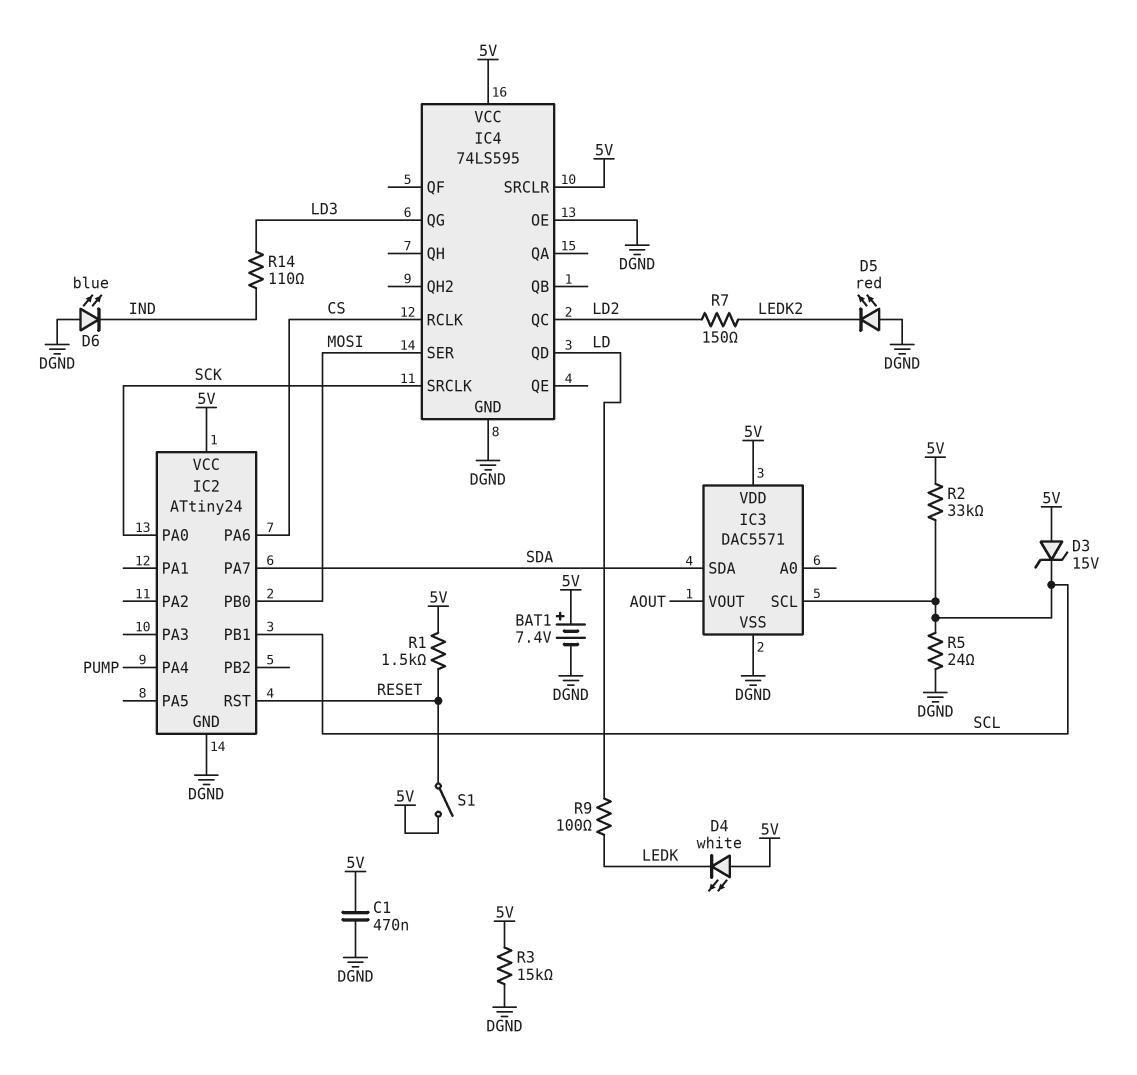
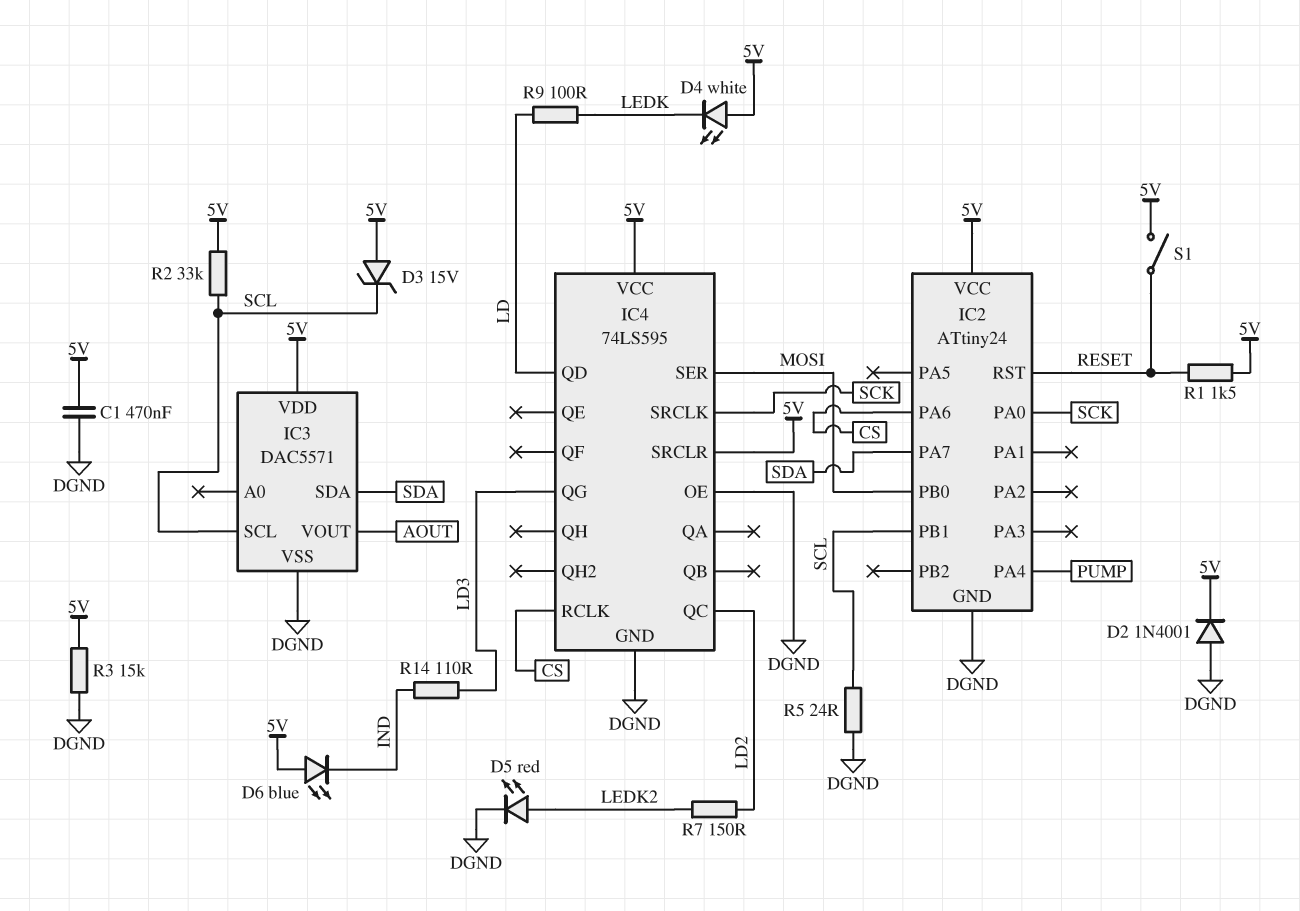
BAT1: 7.4V (plus 5V, minus DGND) -> none
D2: none -> diode 1N4001 (A DGND, K 5V)
D5: LED red (A DGND, K LEDK2) -> LED red (A LEDK2, K DGND)
D6: LED blue (A DGND, K IND) -> LED blue (A 5V, K IND)

